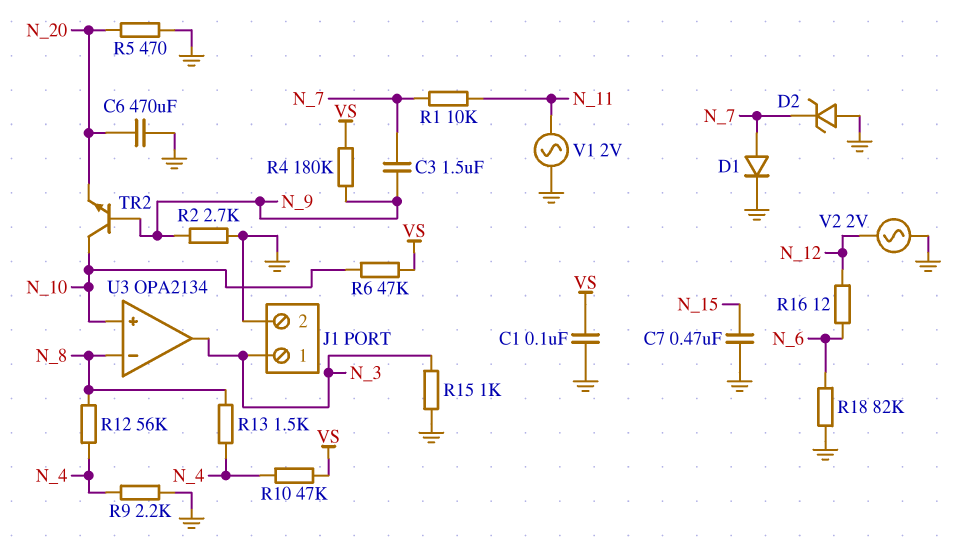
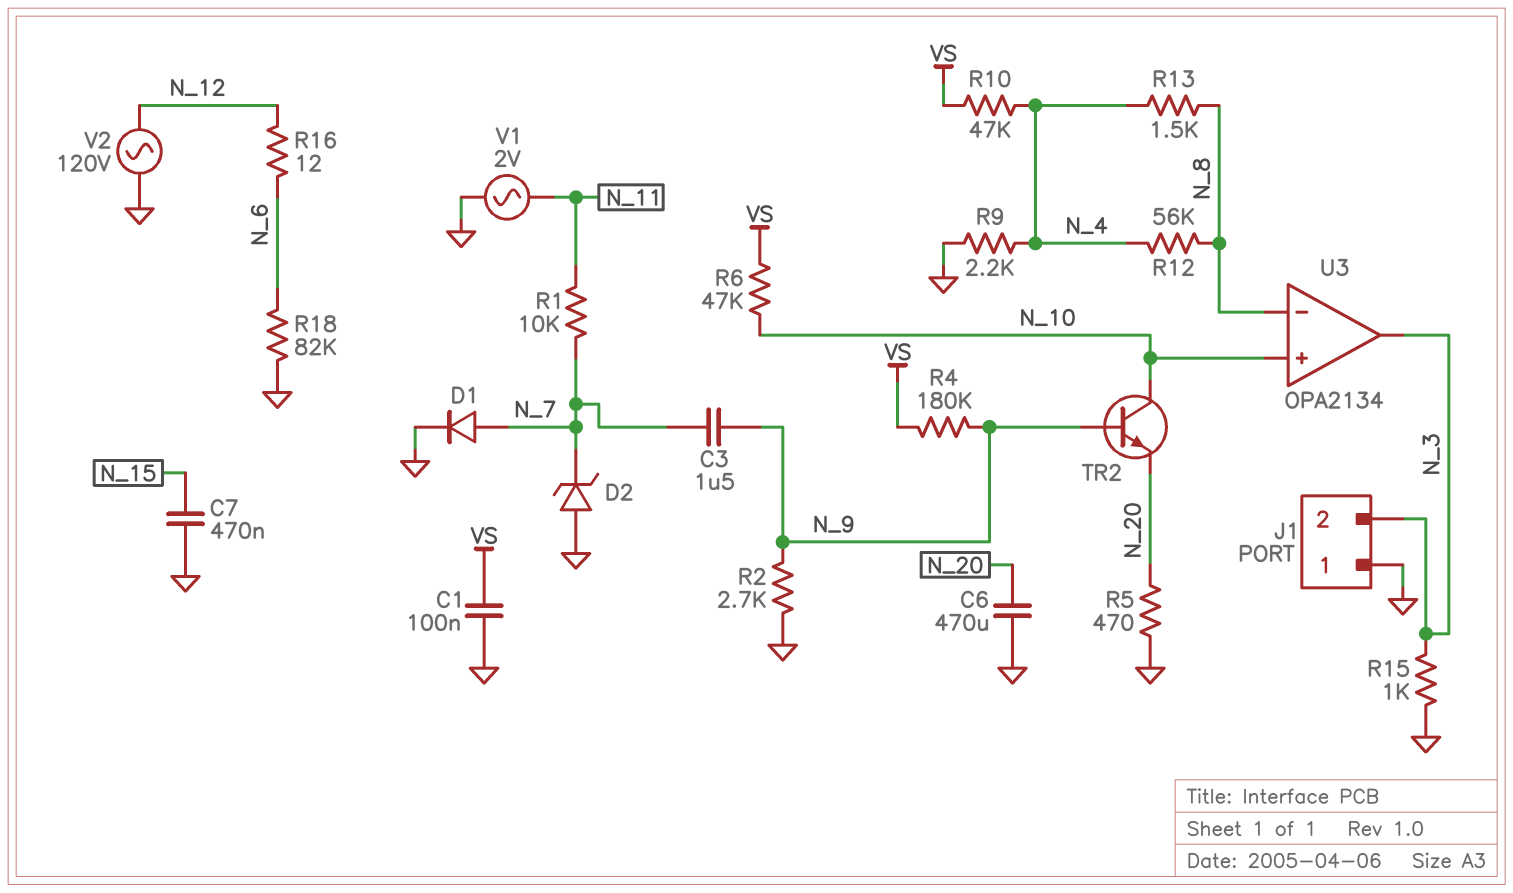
J1 pin 1: N_3 -> GND
J1 pin 2: GND -> N_3
V2: AC 2V (GND, N_12) -> AC 120V (GND, N_12)

